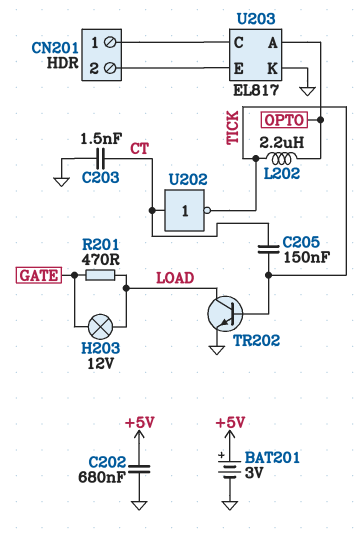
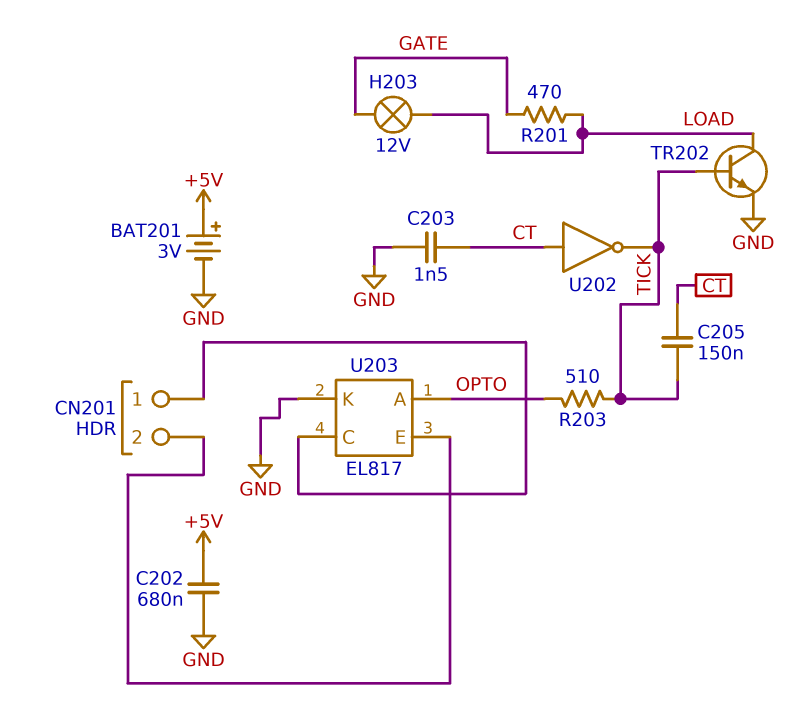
L202: 2.2uH (OPTO, TICK) -> none
R203: none -> 510 (OPTO, TICK)

